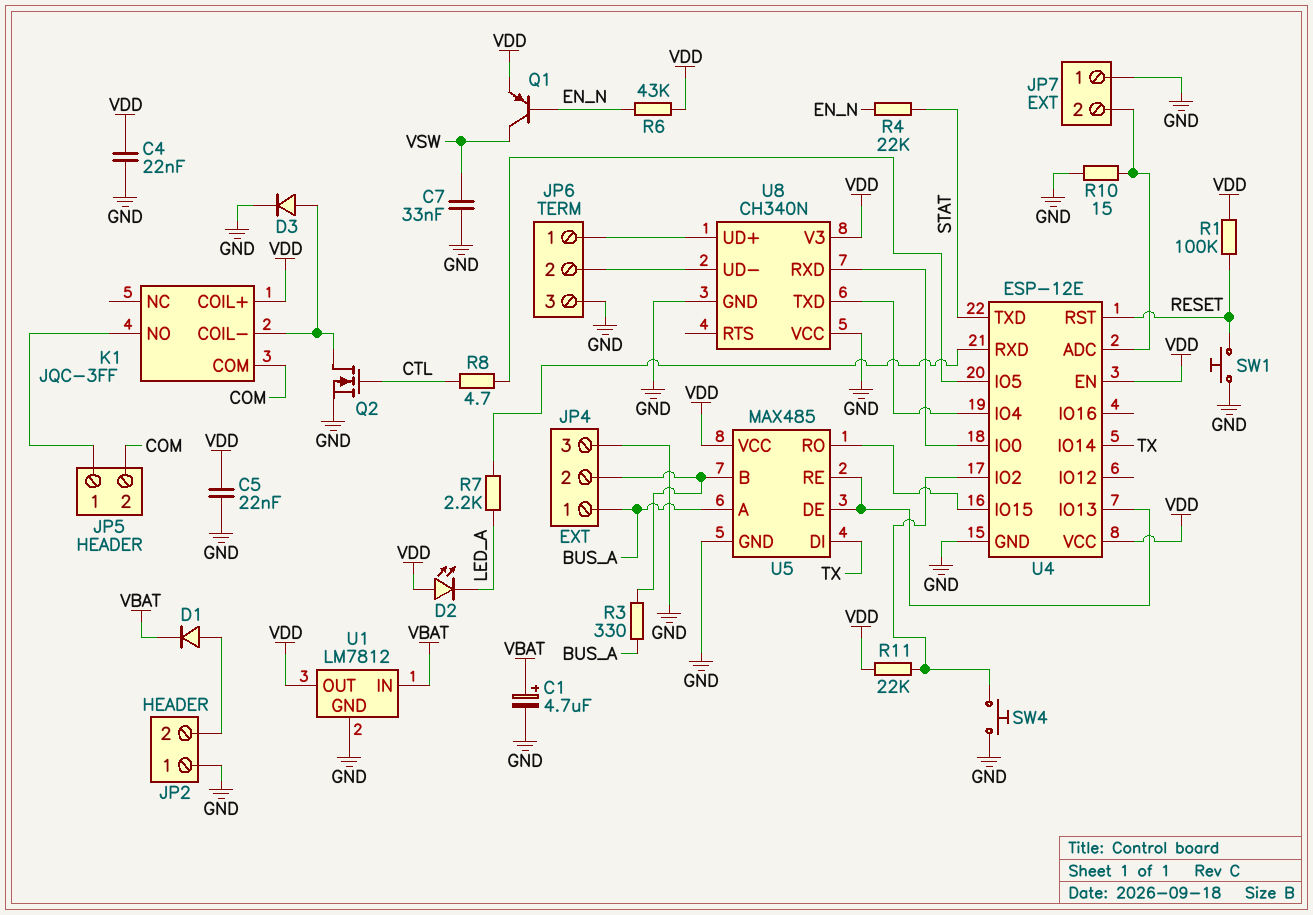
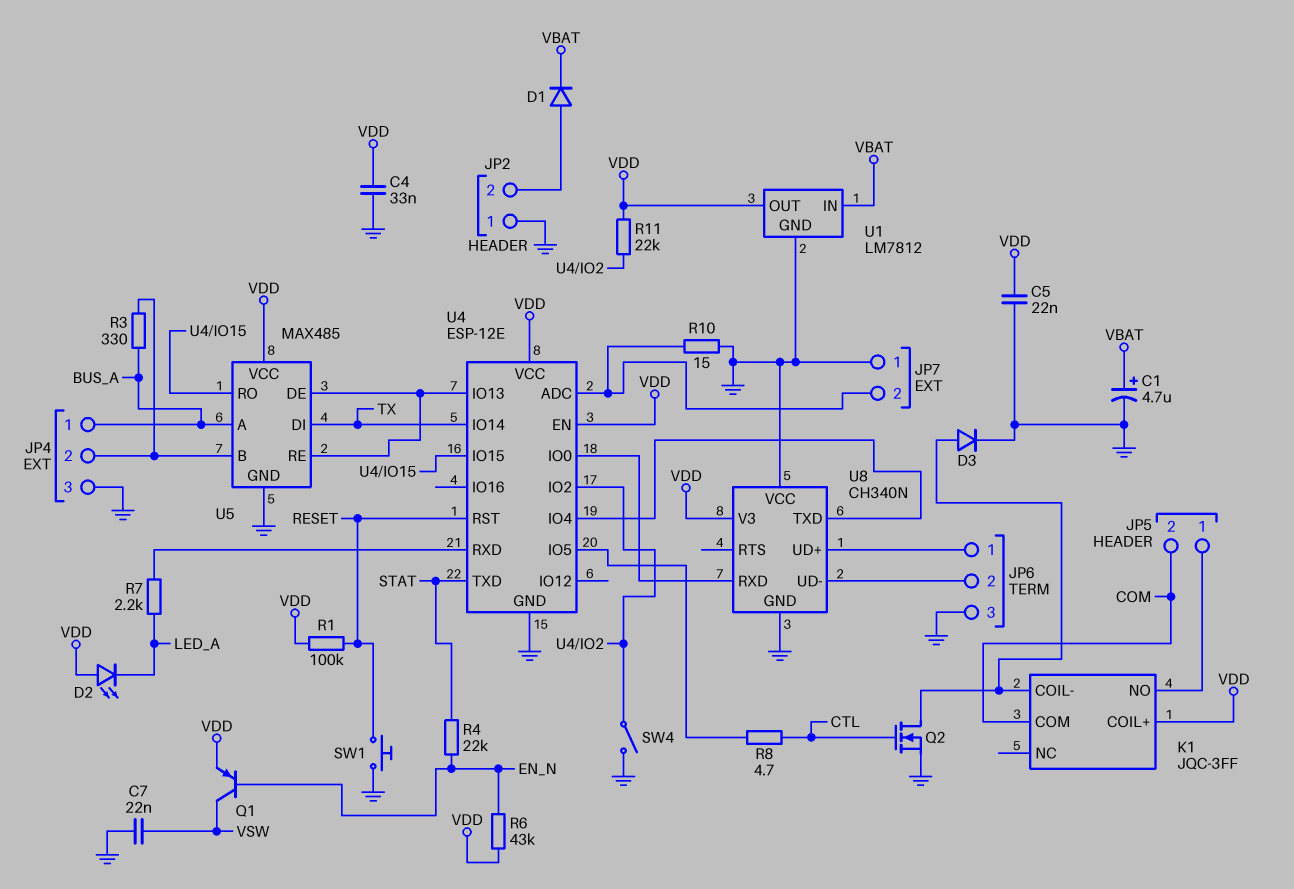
C4: 22nF (GND, VDD) -> 33nF (GND, VDD)
C7: 33nF (GND, VSW) -> 22nF (GND, VSW)
SW4: button (GND, U4/IO2) -> switch (GND, U4/IO2)

